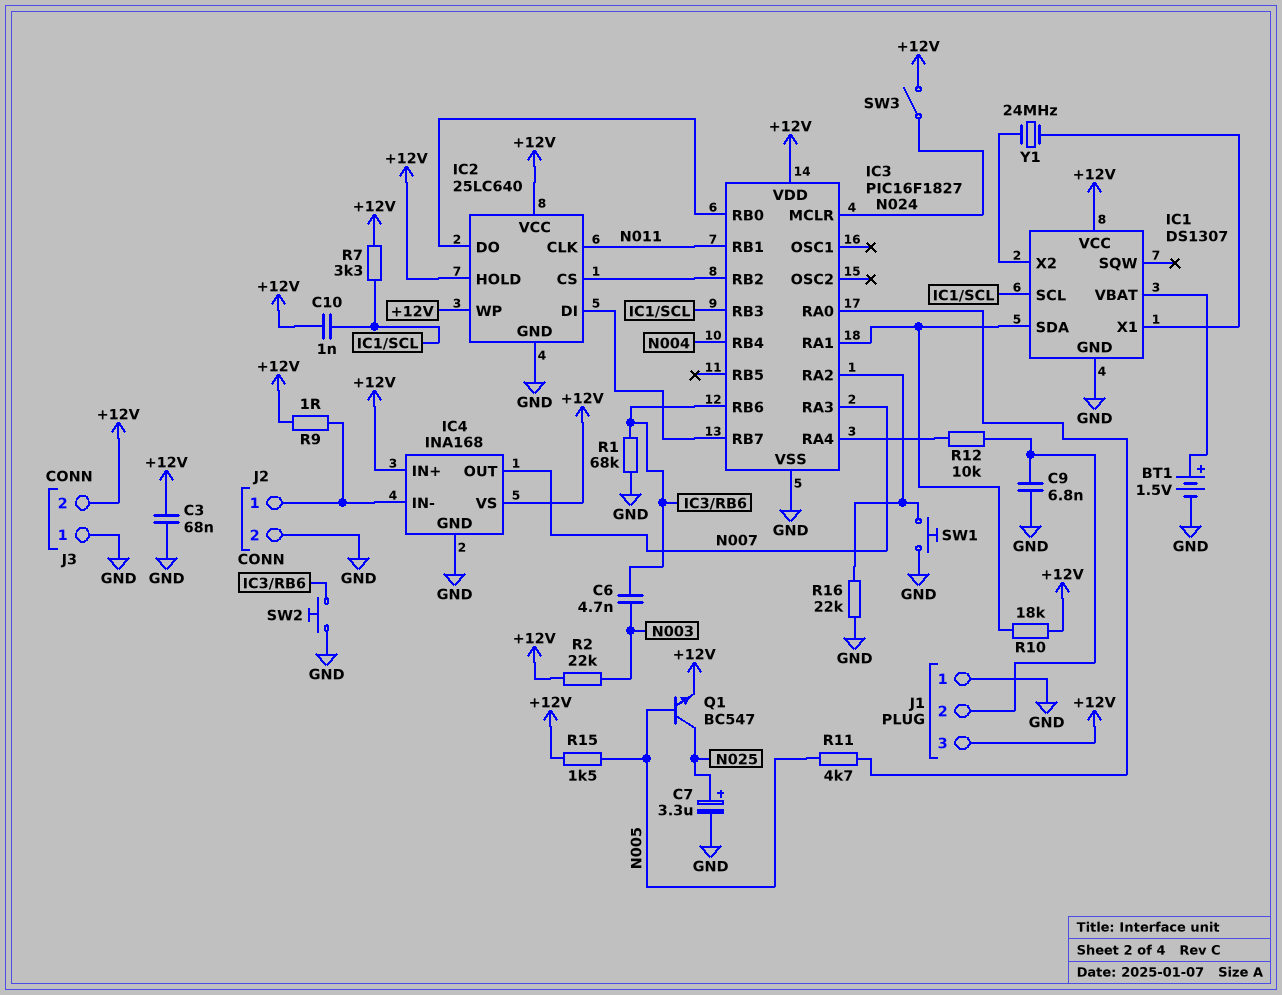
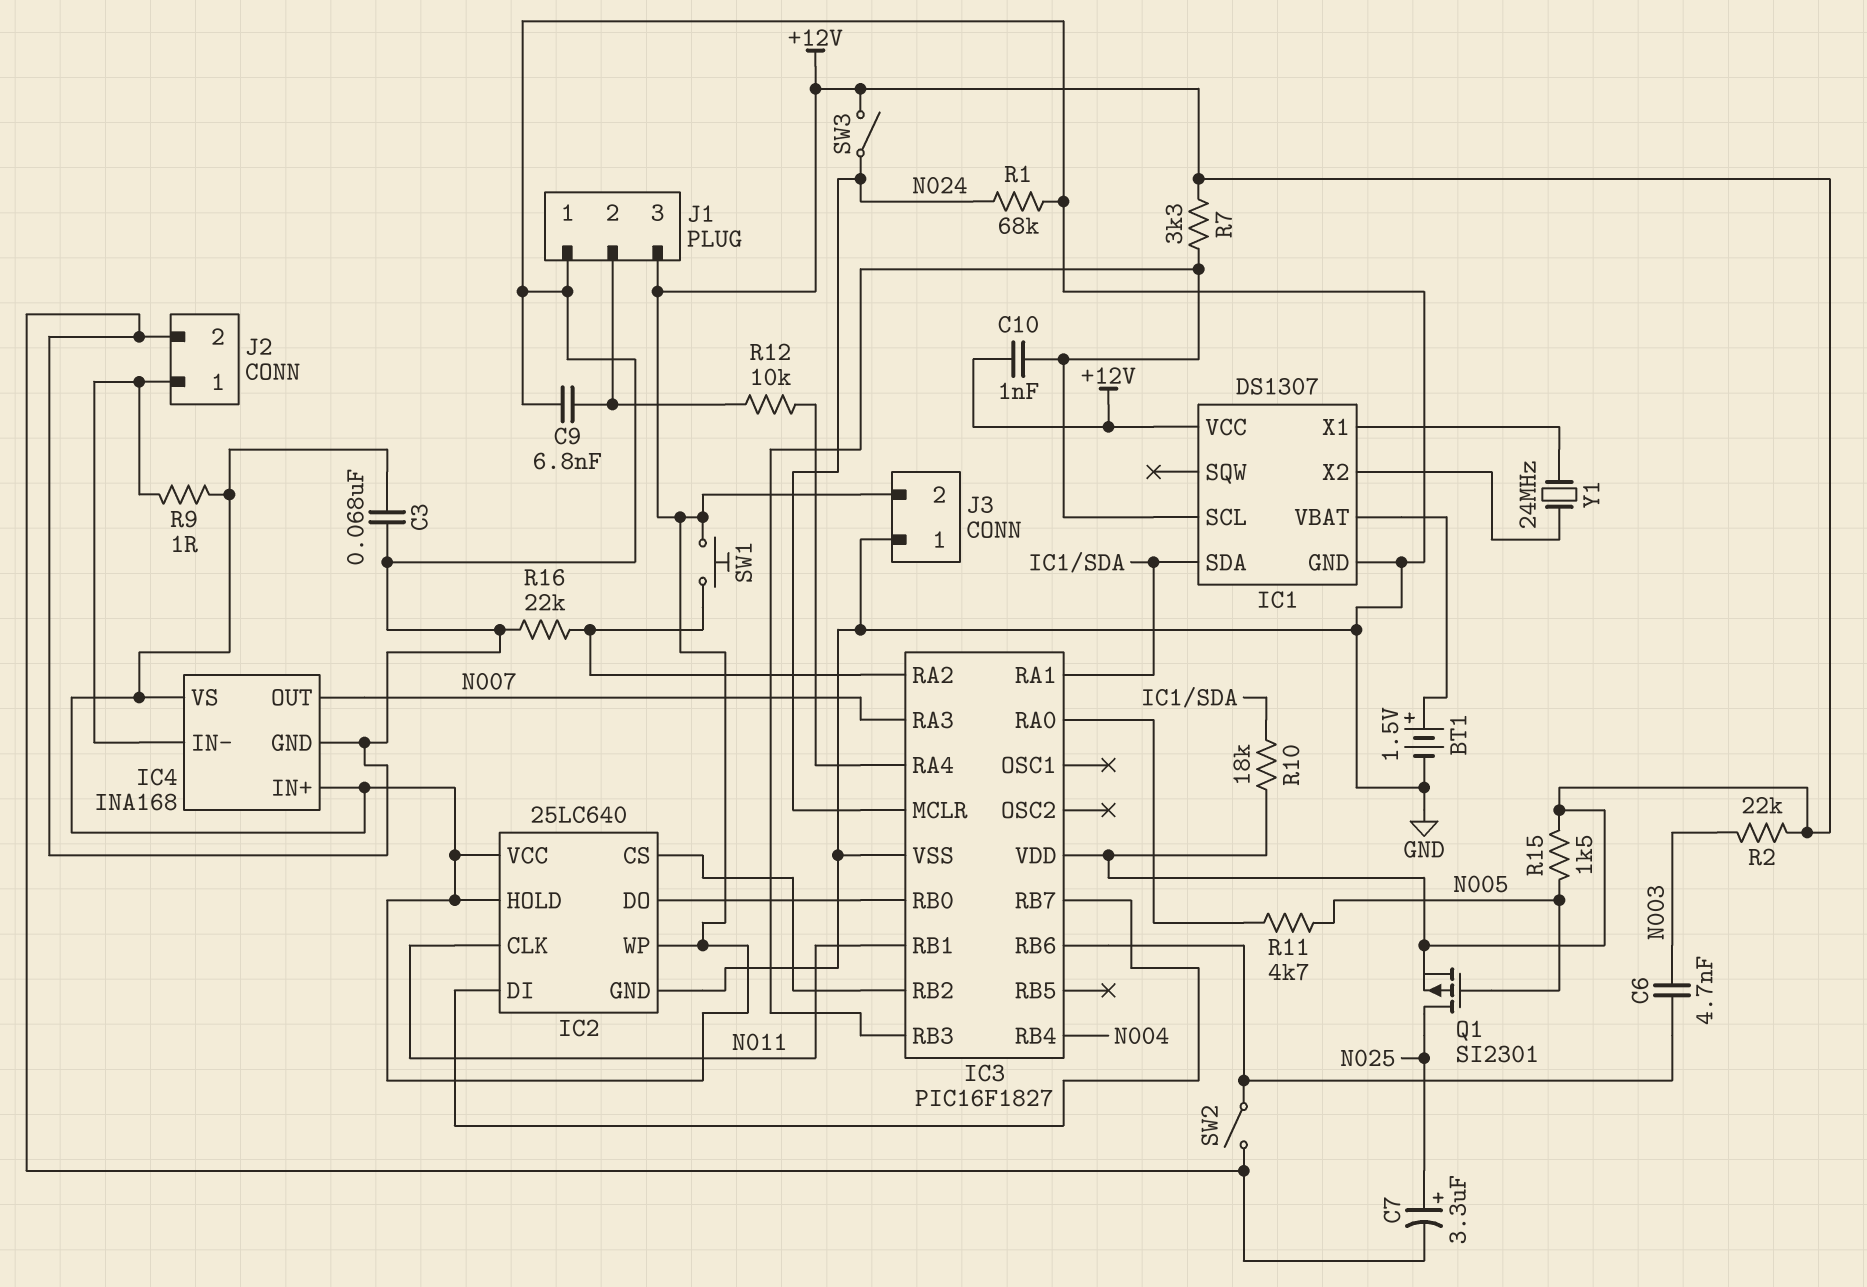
Q1: NPN BC547 (B N005, C N025, E +12V) -> PMOS SI2301 (G N005, D N025, S +12V)
R1: 68k (GND, IC3/RB6) -> 68k (GND, N024)
SW1: button (GND, IC3/RA2) -> button (+12V, IC3/RA2)
SW2: button (GND, IC3/RB6) -> switch (GND, IC3/RB6)

